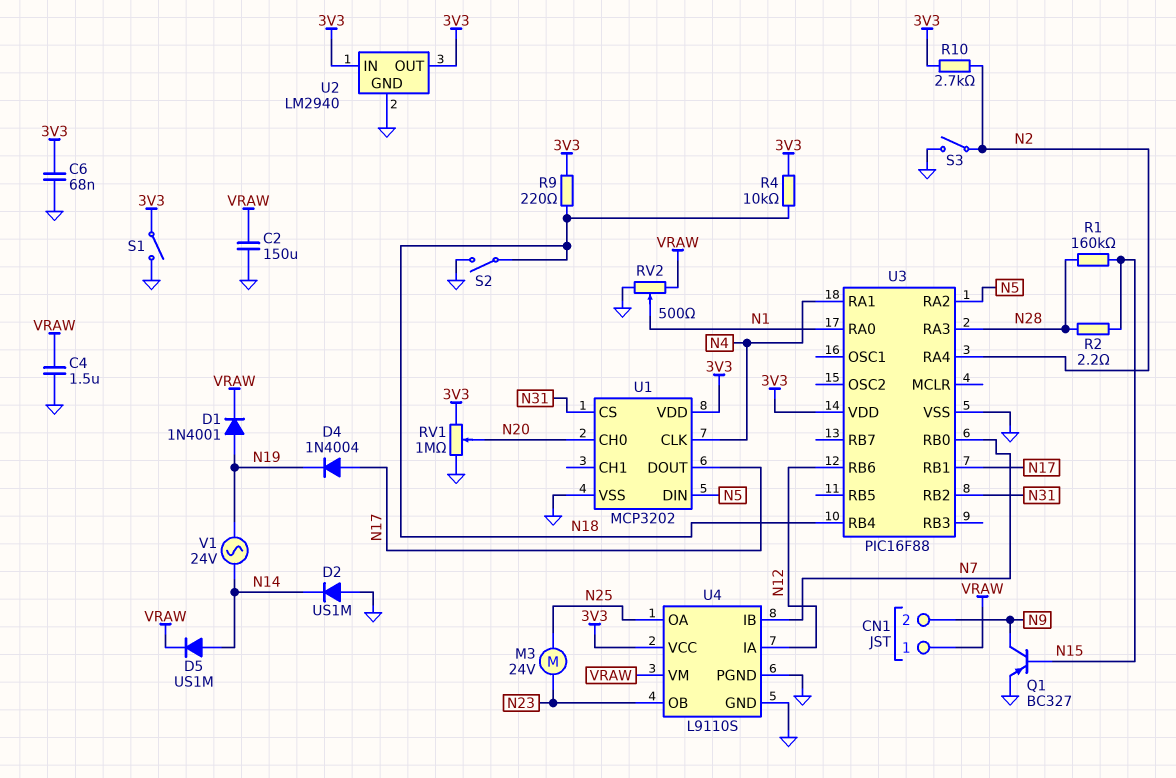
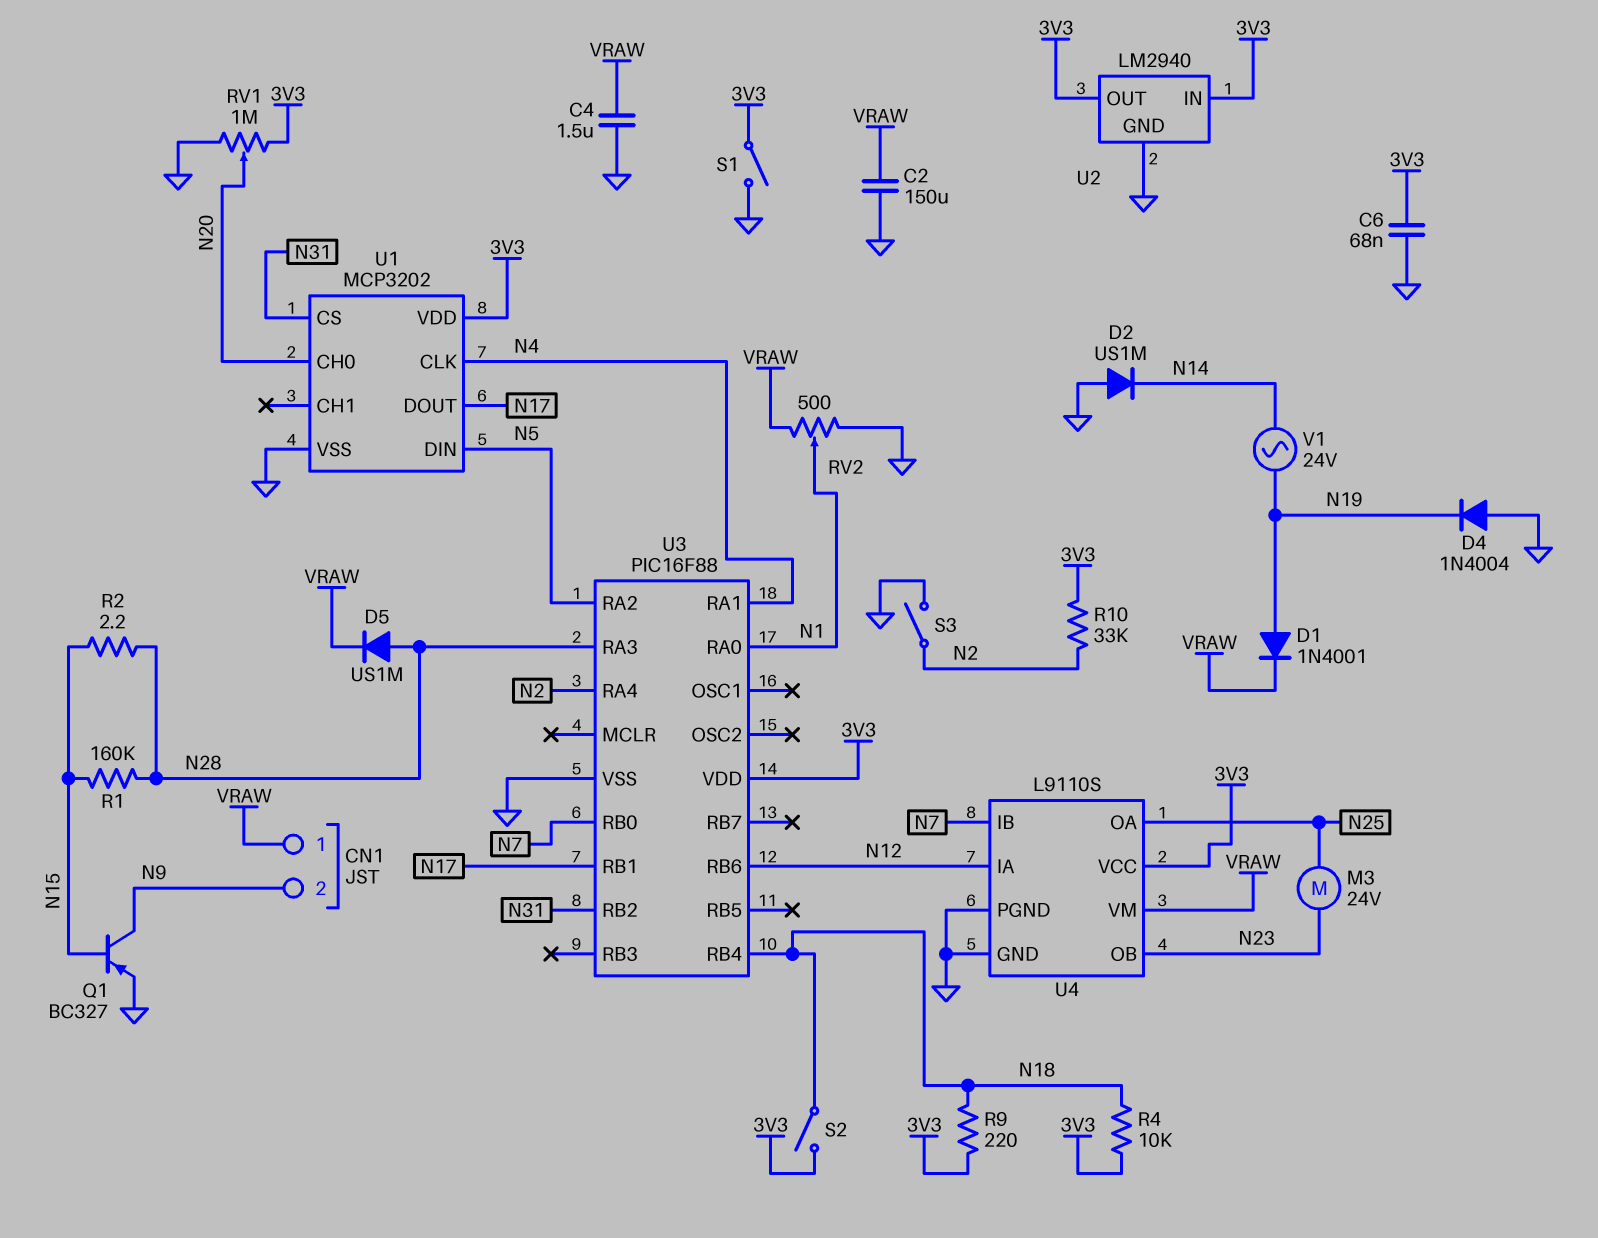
D4: diode 1N4004 (A N17, K N19) -> diode 1N4004 (A GND, K N19)
D5: diode US1M (A N14, K VRAW) -> diode US1M (A N28, K VRAW)
R10: 2.7k (3V3, N2) -> 33k (3V3, N2)
S2: switch (GND, N18) -> switch (3V3, N18)

